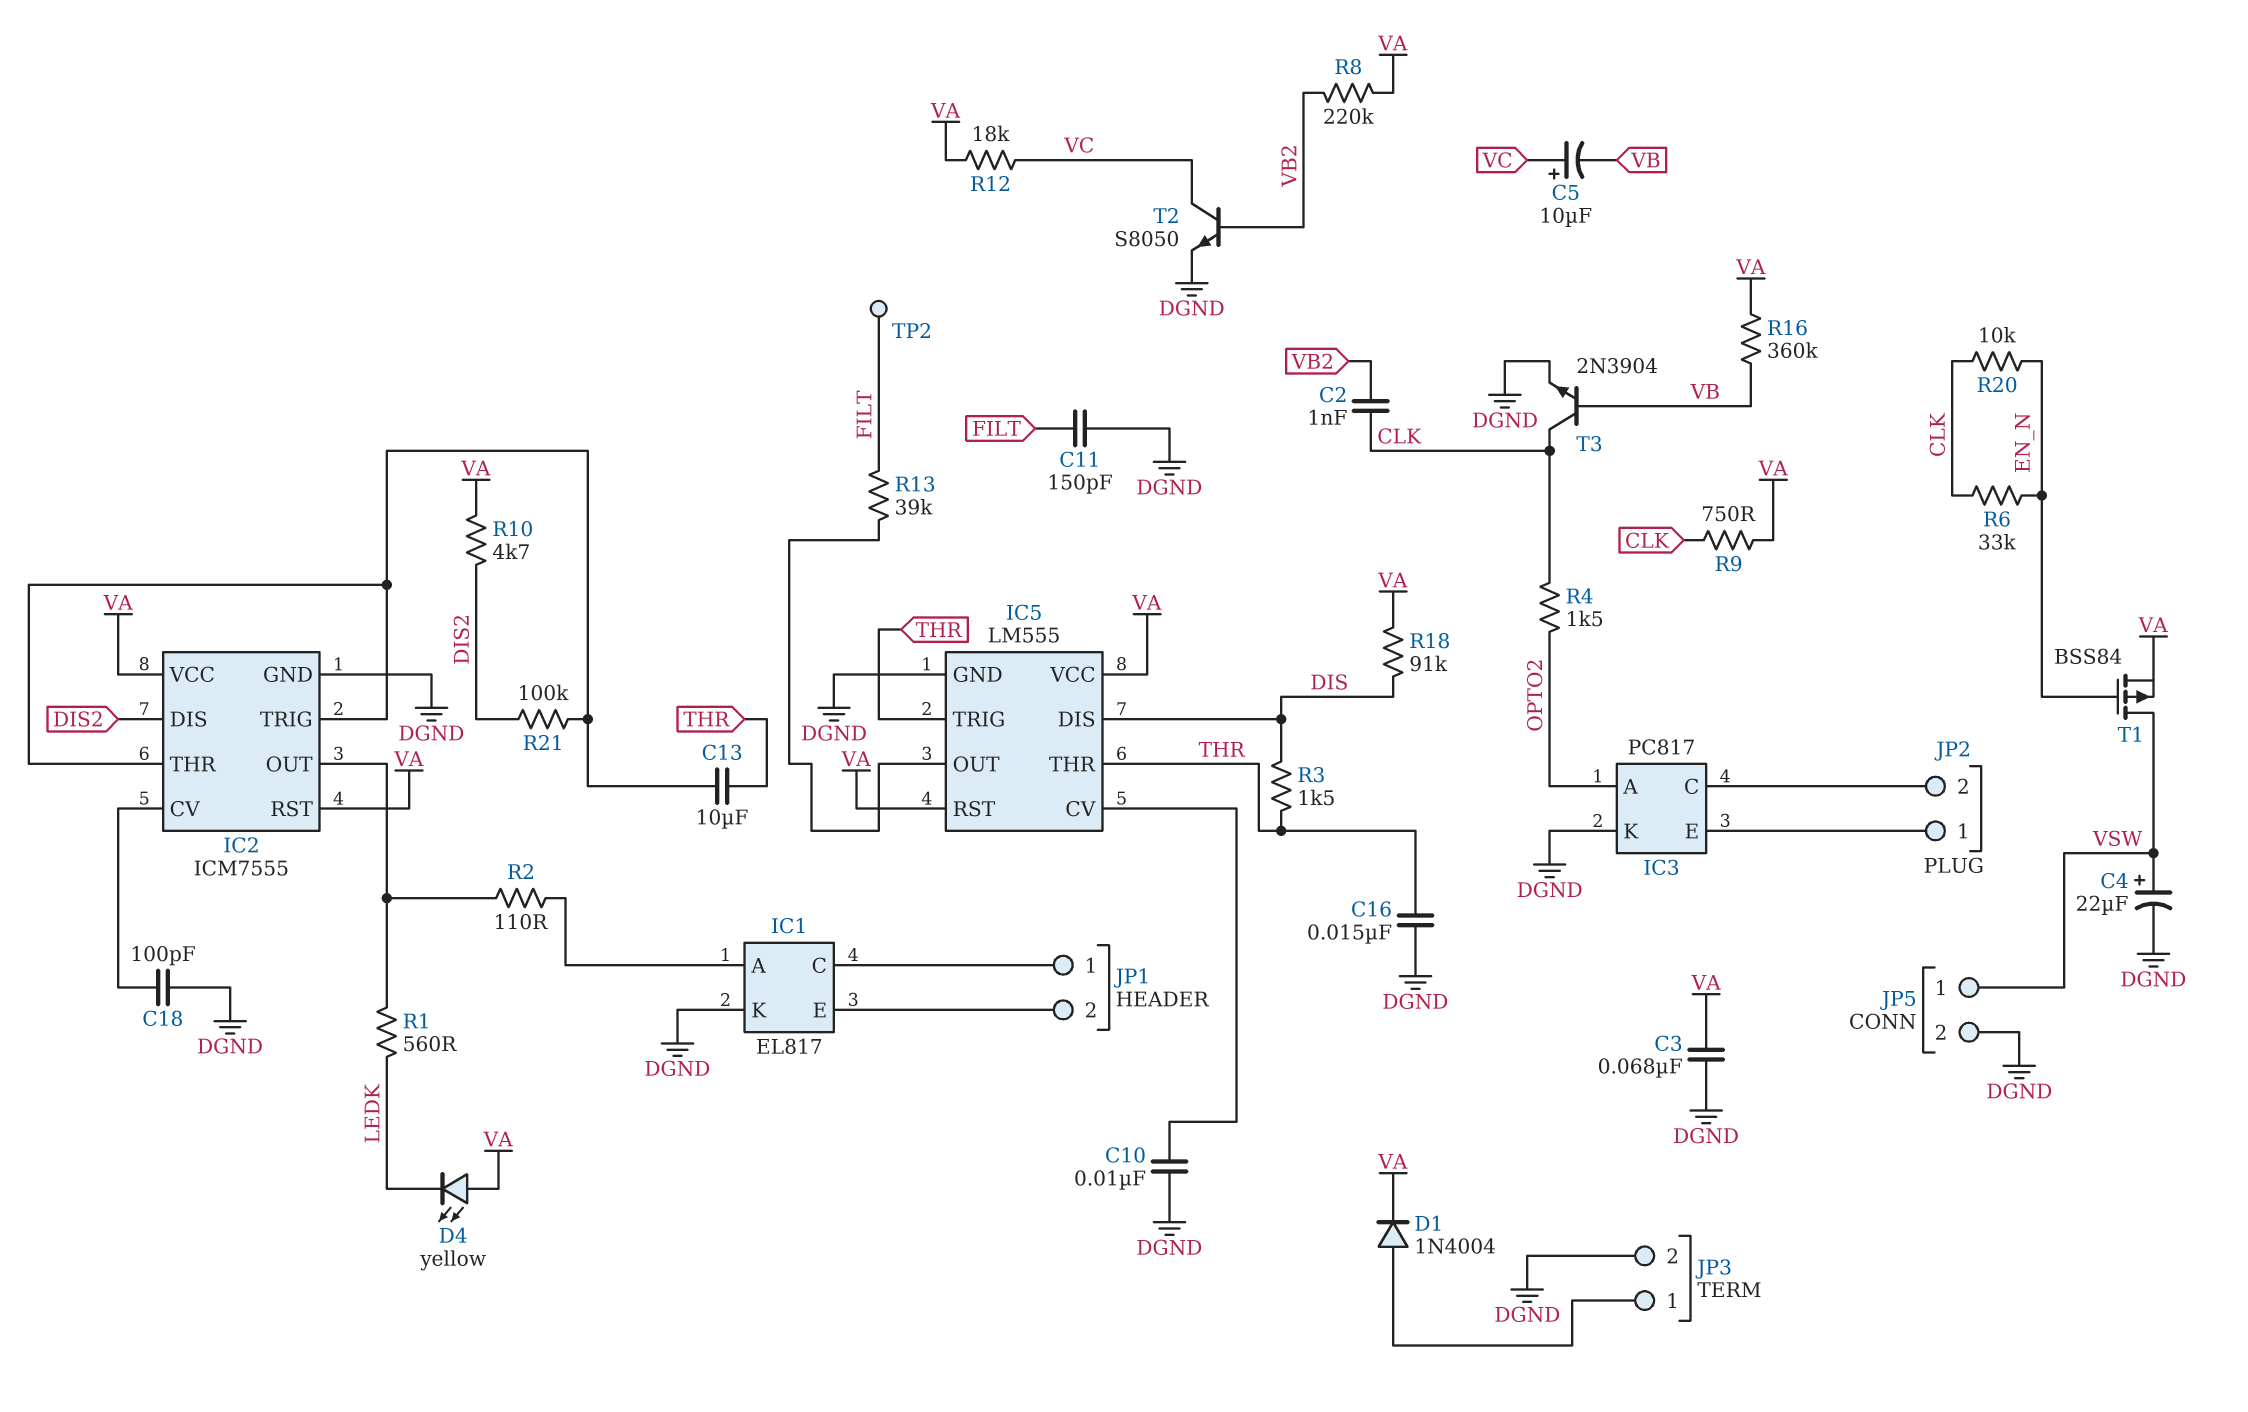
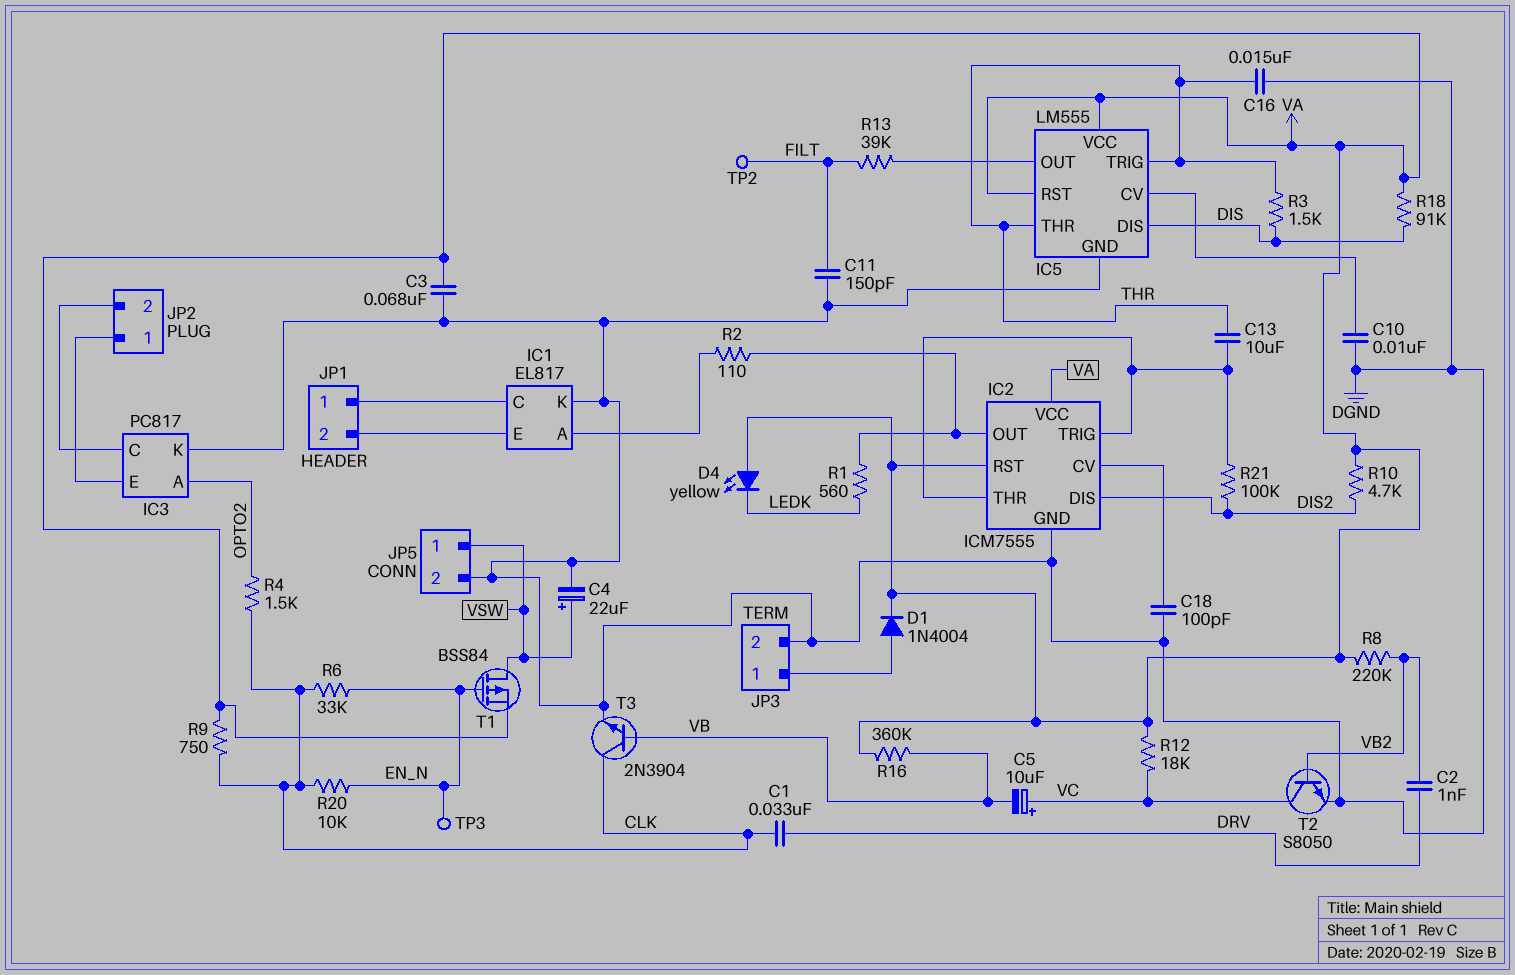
C1: none -> 33nF (CLK, DRV)
C2: 1nF (CLK, VB2) -> 1nF (DRV, VB2)
TP3: none -> test point (EN_N)

